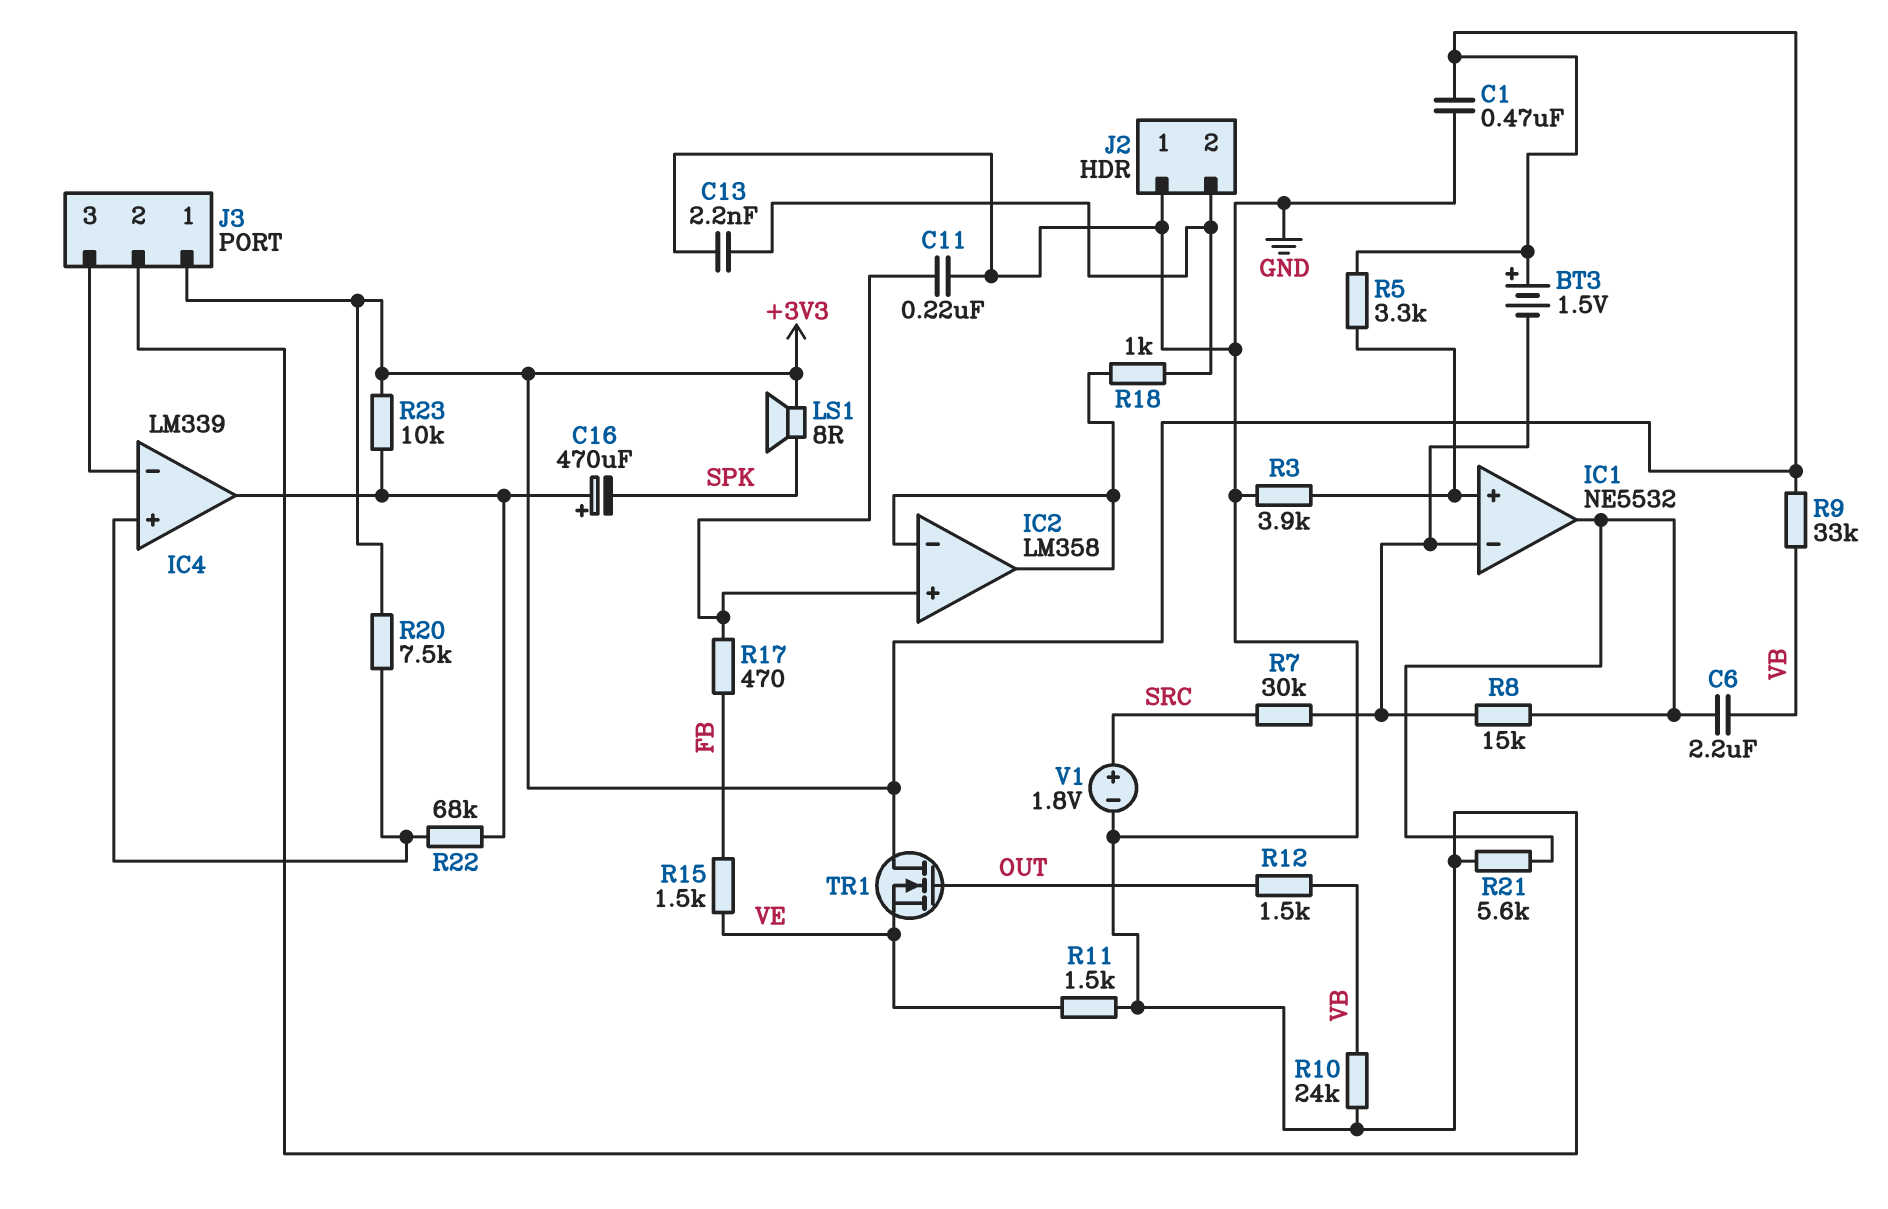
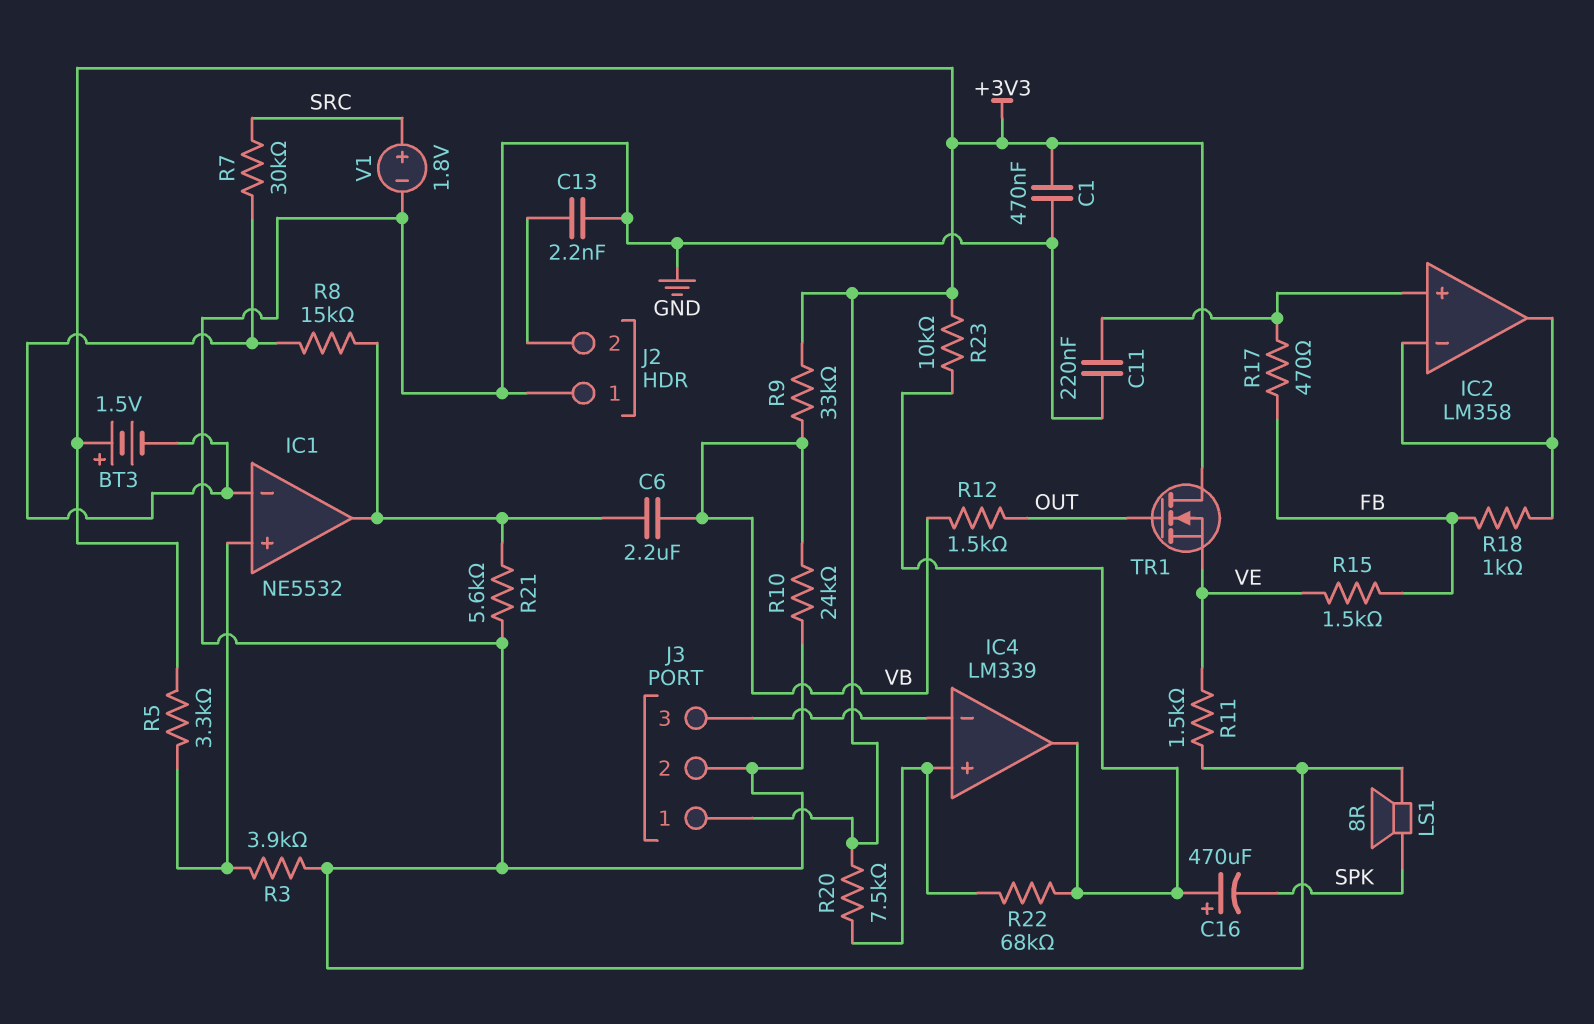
LS1: speaker 8R (+3V3, SPK) -> speaker 8R (GND, SPK)
R18: 1k (IC2/in-, J2/2) -> 1k (FB, IC2/in-)

